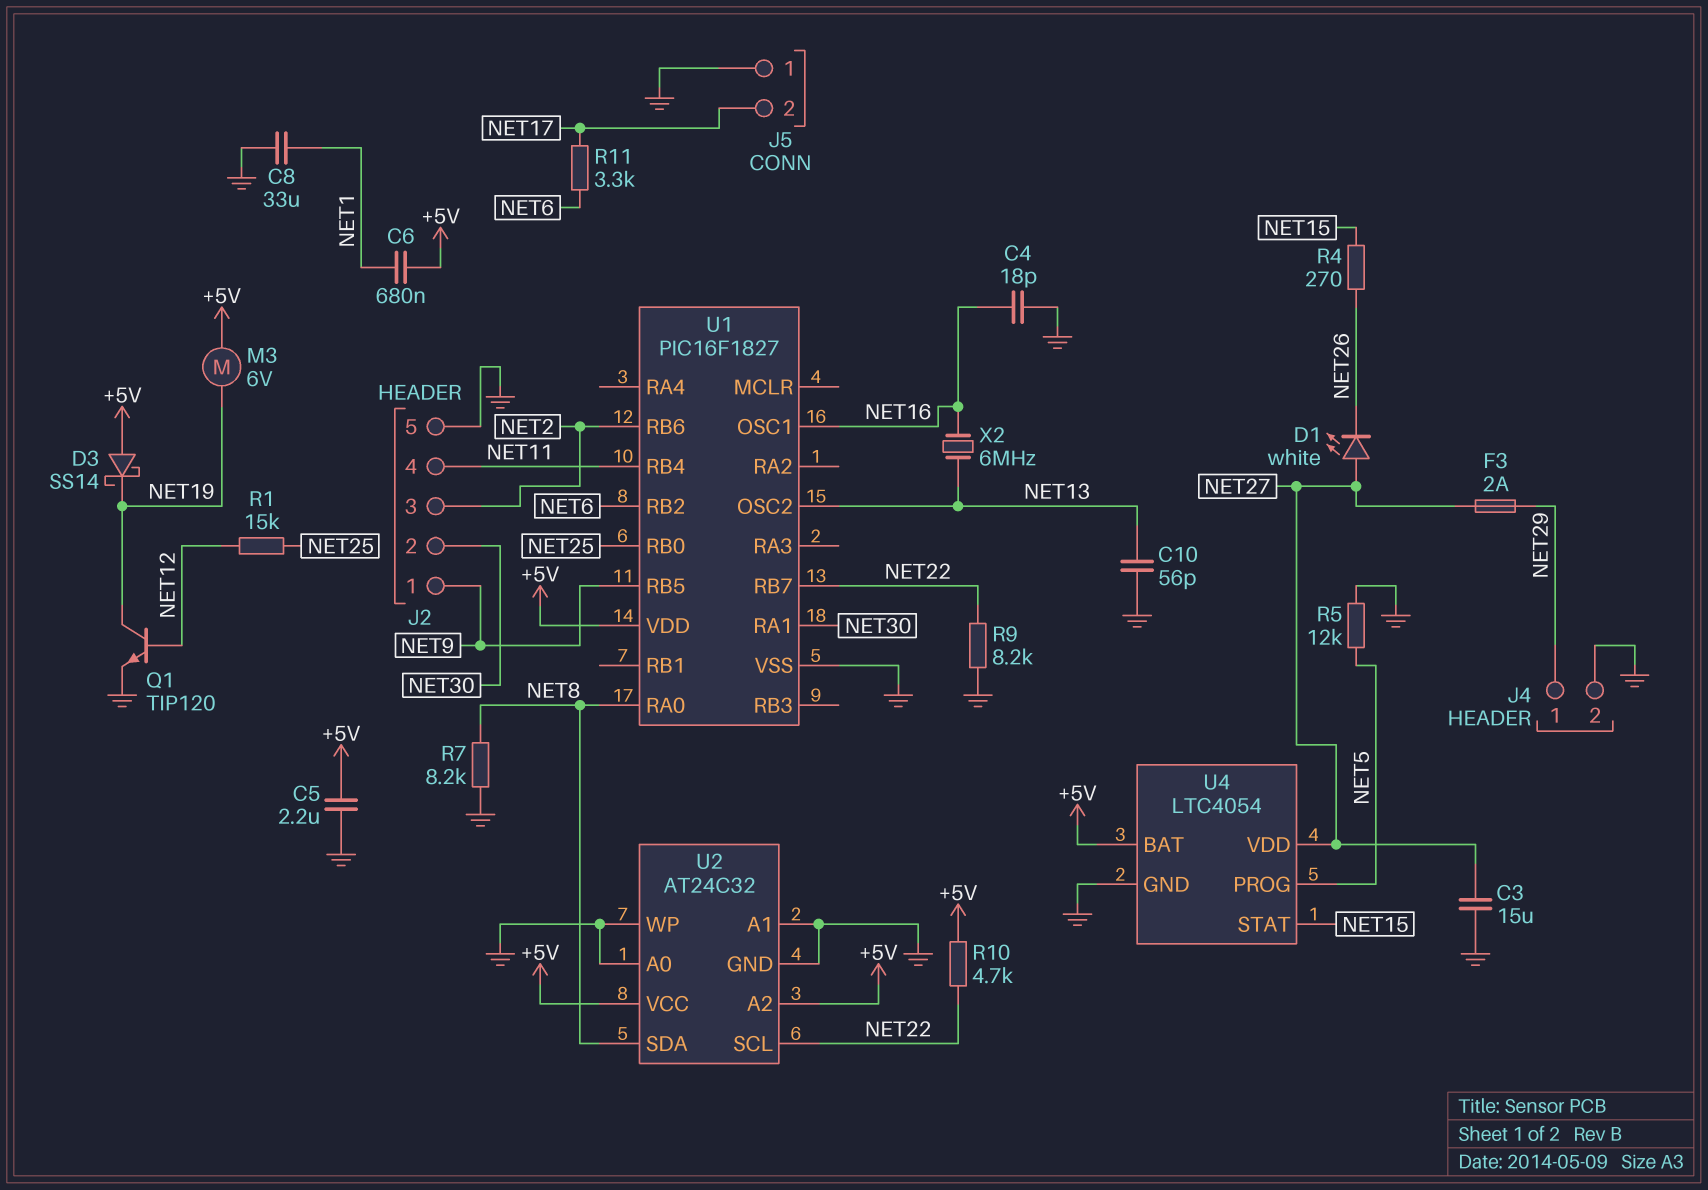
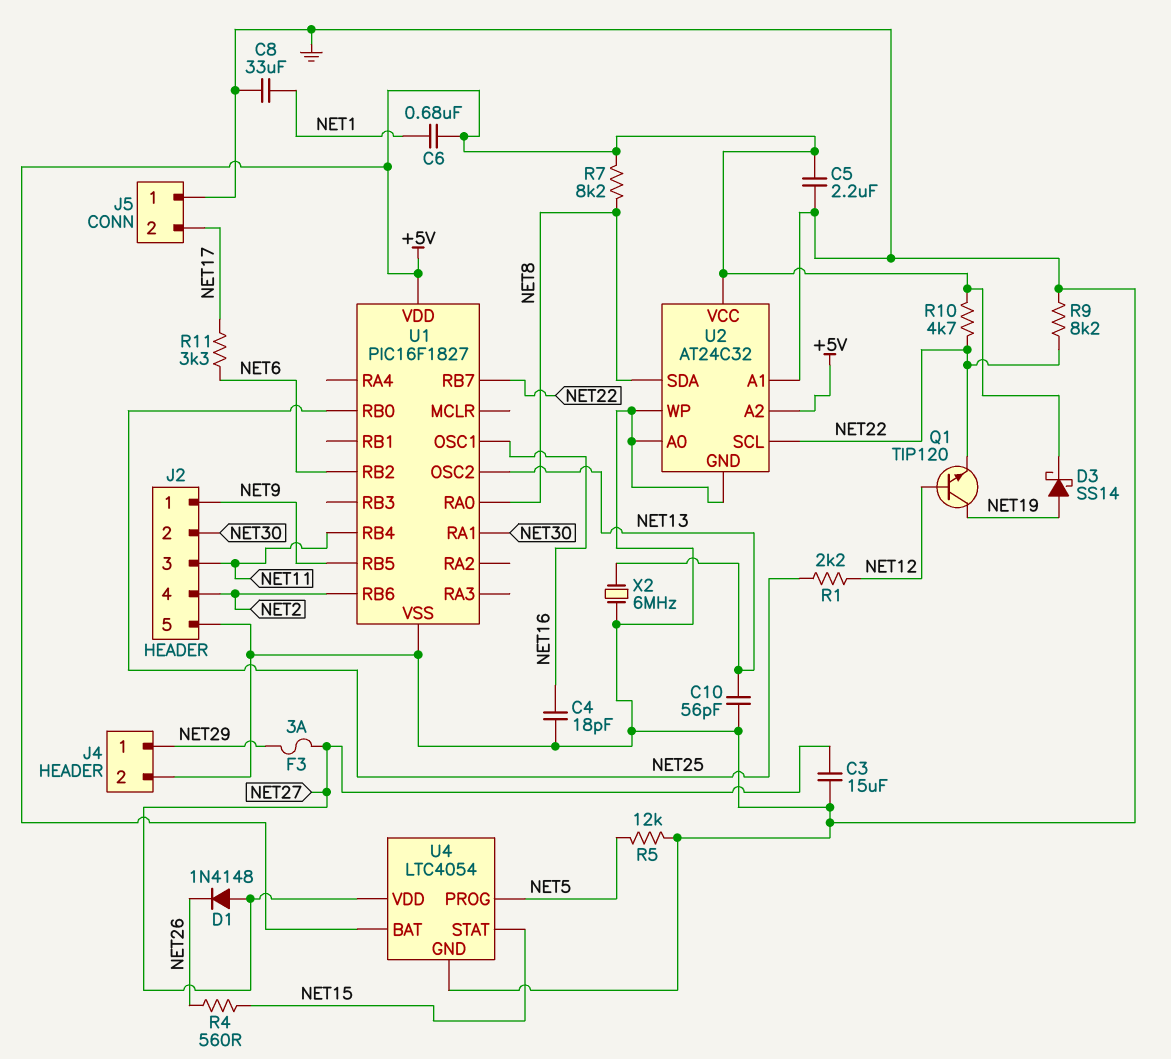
D1: LED white (A NET27, K NET26) -> diode 1N4148 (A NET27, K NET26)
D3: schottky SS14 (A +5V, K NET19) -> schottky SS14 (A NET19, K +5V)
F3: 2A (NET27, NET29) -> 3A (NET27, NET29)
J2 pin 3: NET2 -> NET11
J2 pin 4: NET11 -> NET2
M3: motor 6V (+5V, NET19) -> none
Q1: NPN TIP120 (B NET12, C NET19, E GND) -> NPN TIP120 (B NET12, C NET19, E NET22)
R1: 15k (NET12, NET25) -> 2.2k (NET12, NET25)
R4: 270 (NET15, NET26) -> 560 (NET15, NET26)
R7: 8.2k (GND, NET8) -> 8.2k (+5V, NET8)
X2: 6MHz (NET13, NET16) -> 6MHz (GND, NET13)

